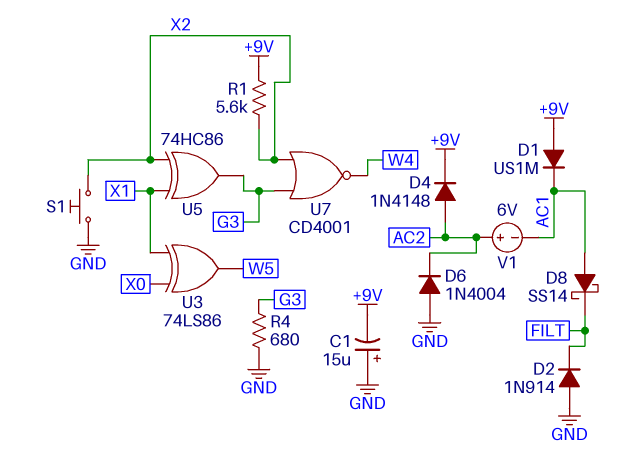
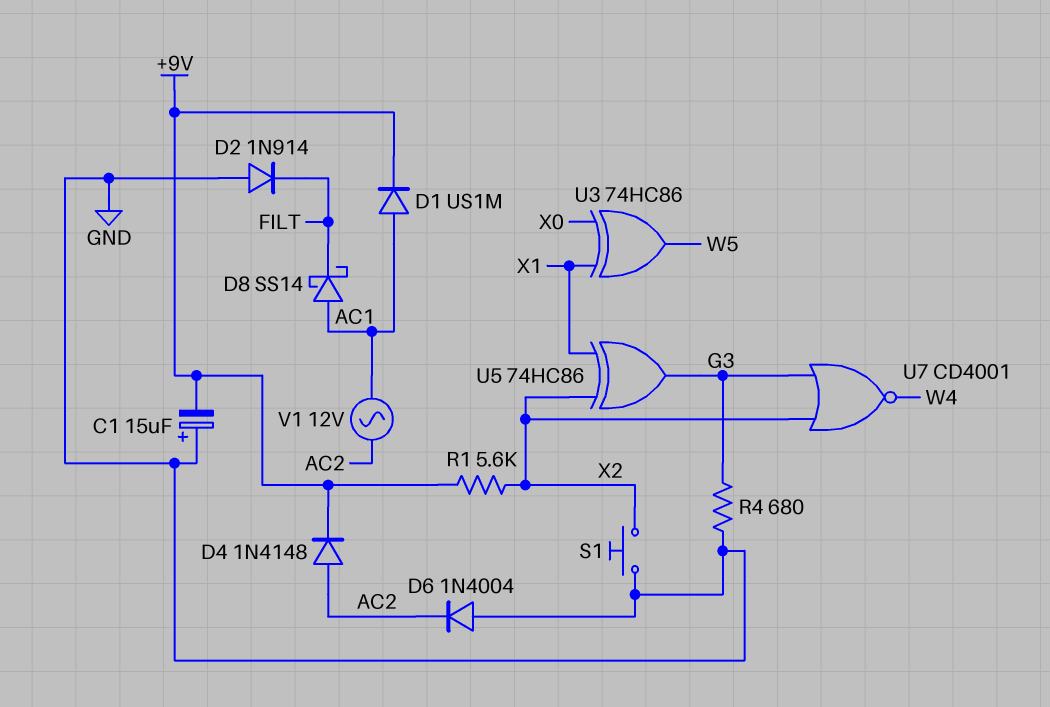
D1: diode US1M (A +9V, K AC1) -> diode US1M (A AC1, K +9V)
U3: XOR 74LS86 (in X0, in X1, out W5) -> XOR 74HC86 (in X0, in X1, out W5)
V1: 6V (plus AC2, minus AC1) -> AC 12V (AC1, AC2)

